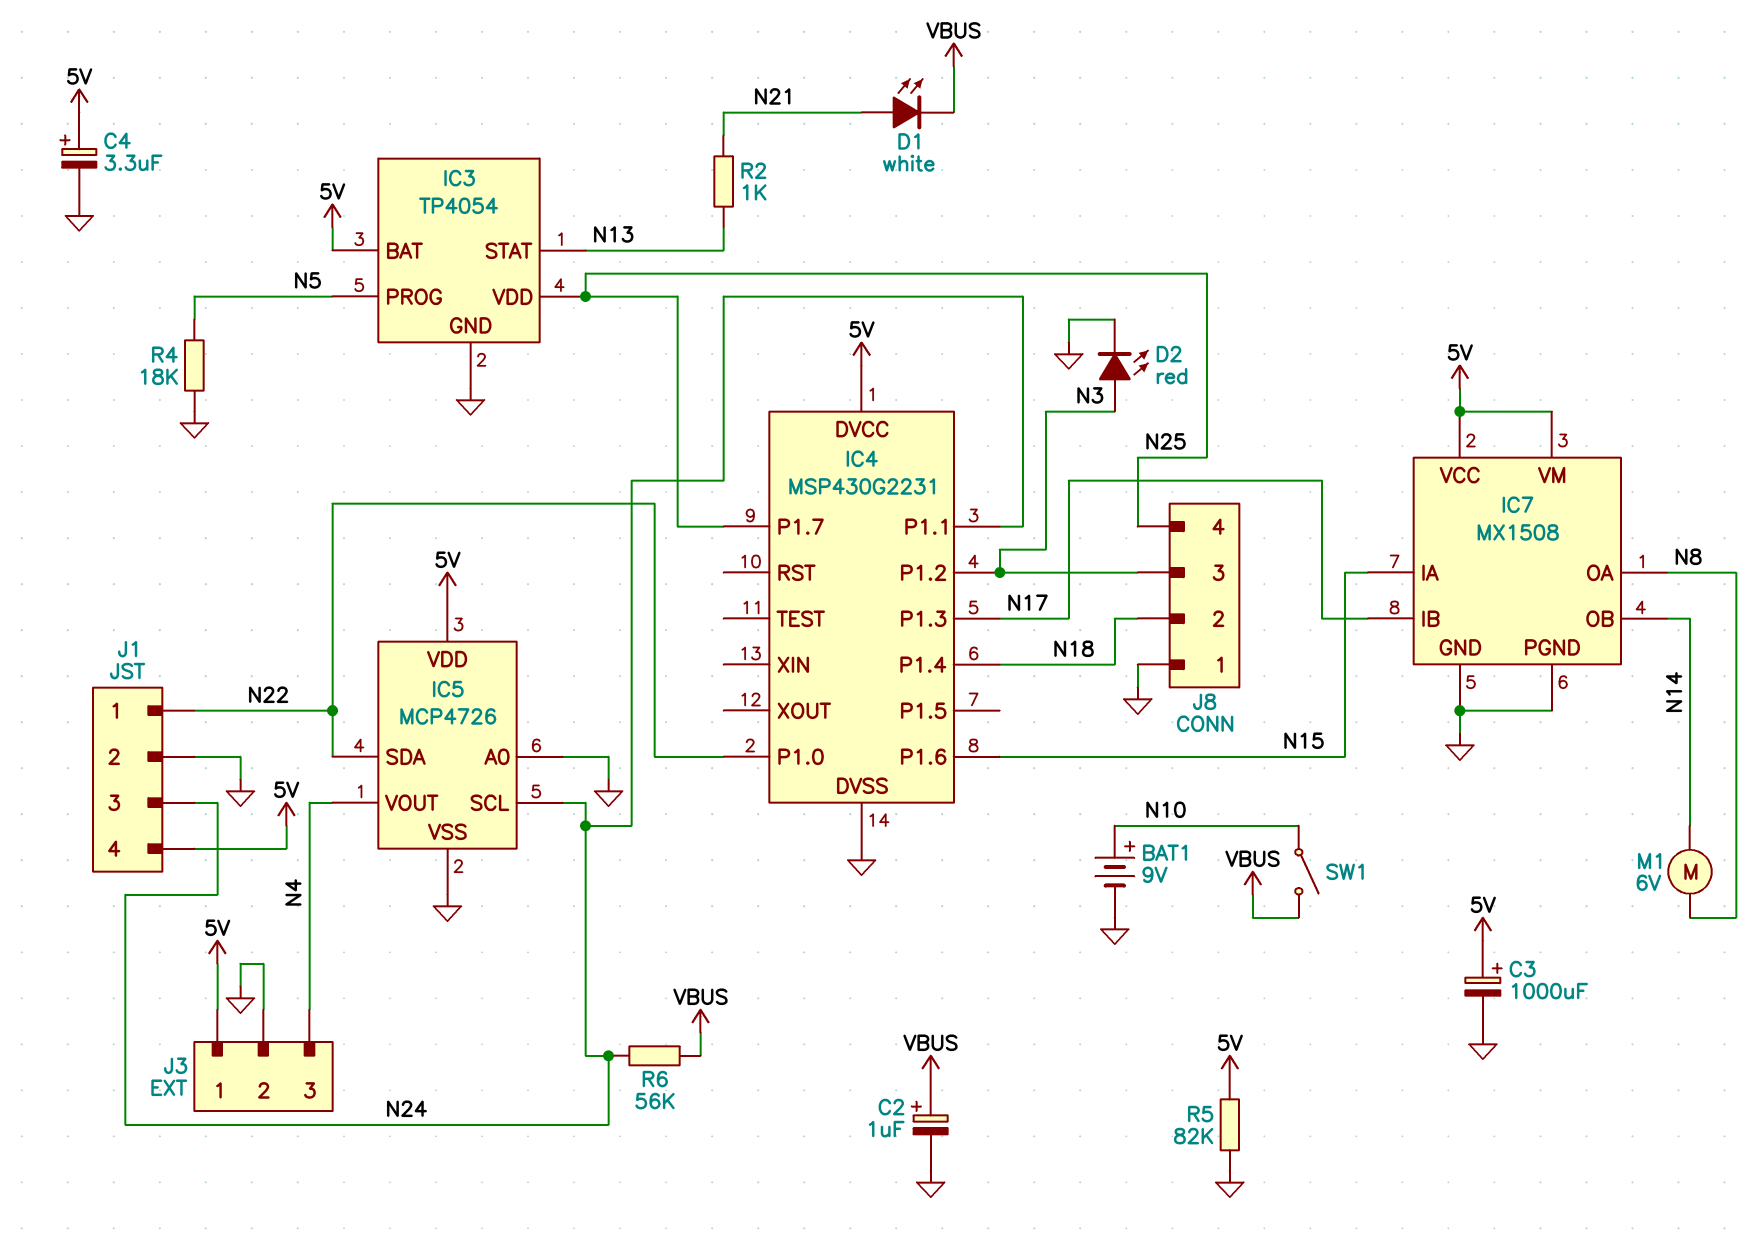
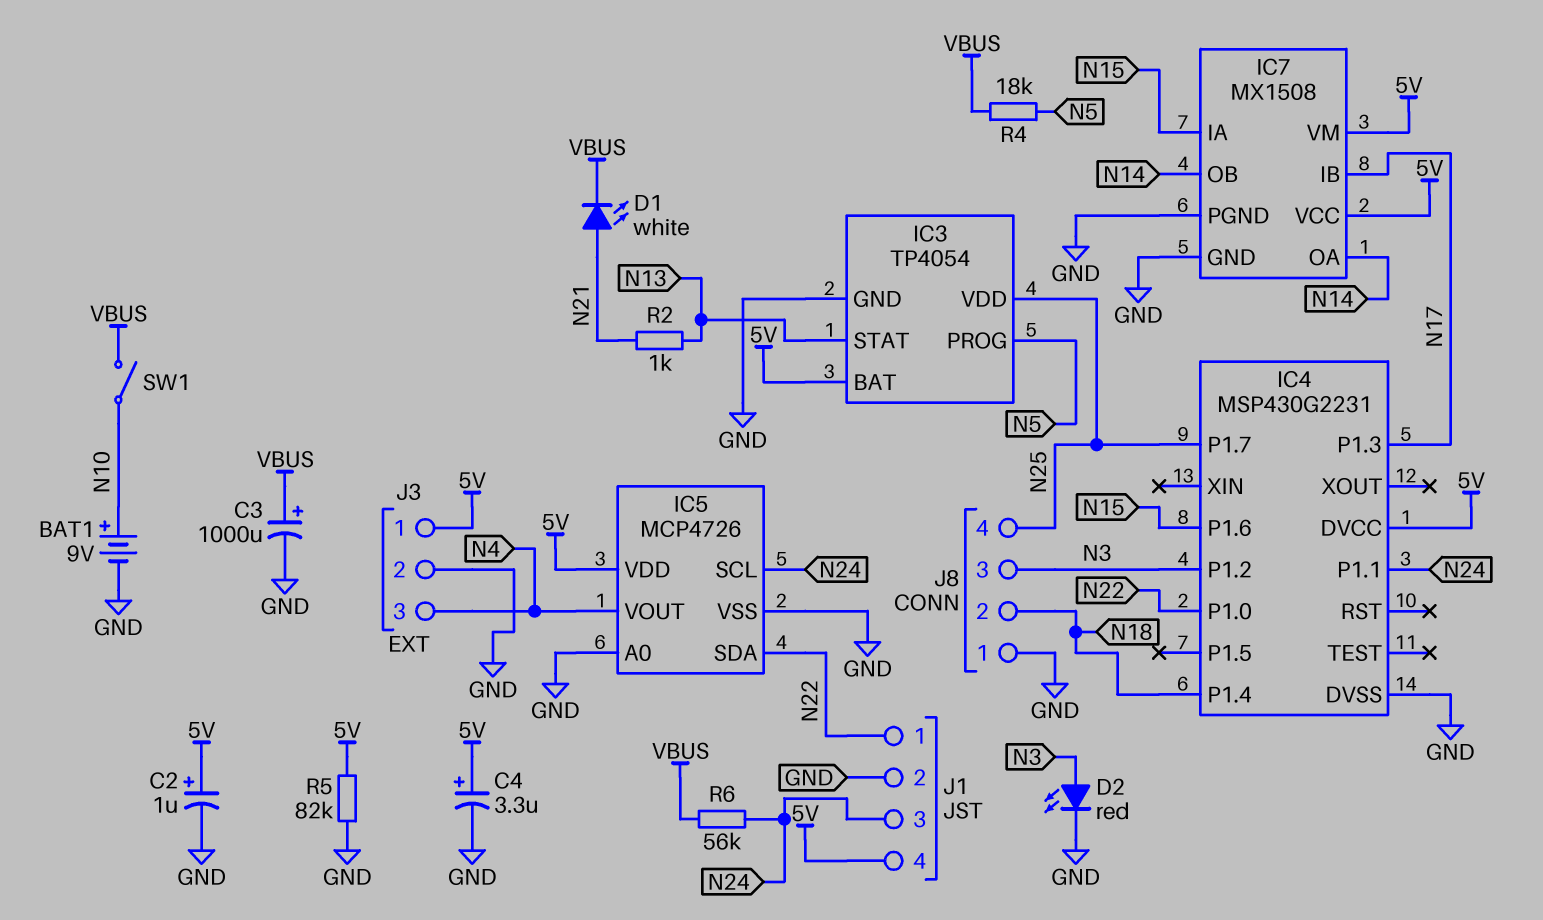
C2: 1uF (plus VBUS, minus GND) -> 1uF (plus 5V, minus GND)
C3: 1000uF (plus 5V, minus GND) -> 1000uF (plus VBUS, minus GND)
IC7 pin OA: N8 -> N14
M1: motor 6V (N8, N14) -> none
R4: 18k (GND, N5) -> 18k (N5, VBUS)

